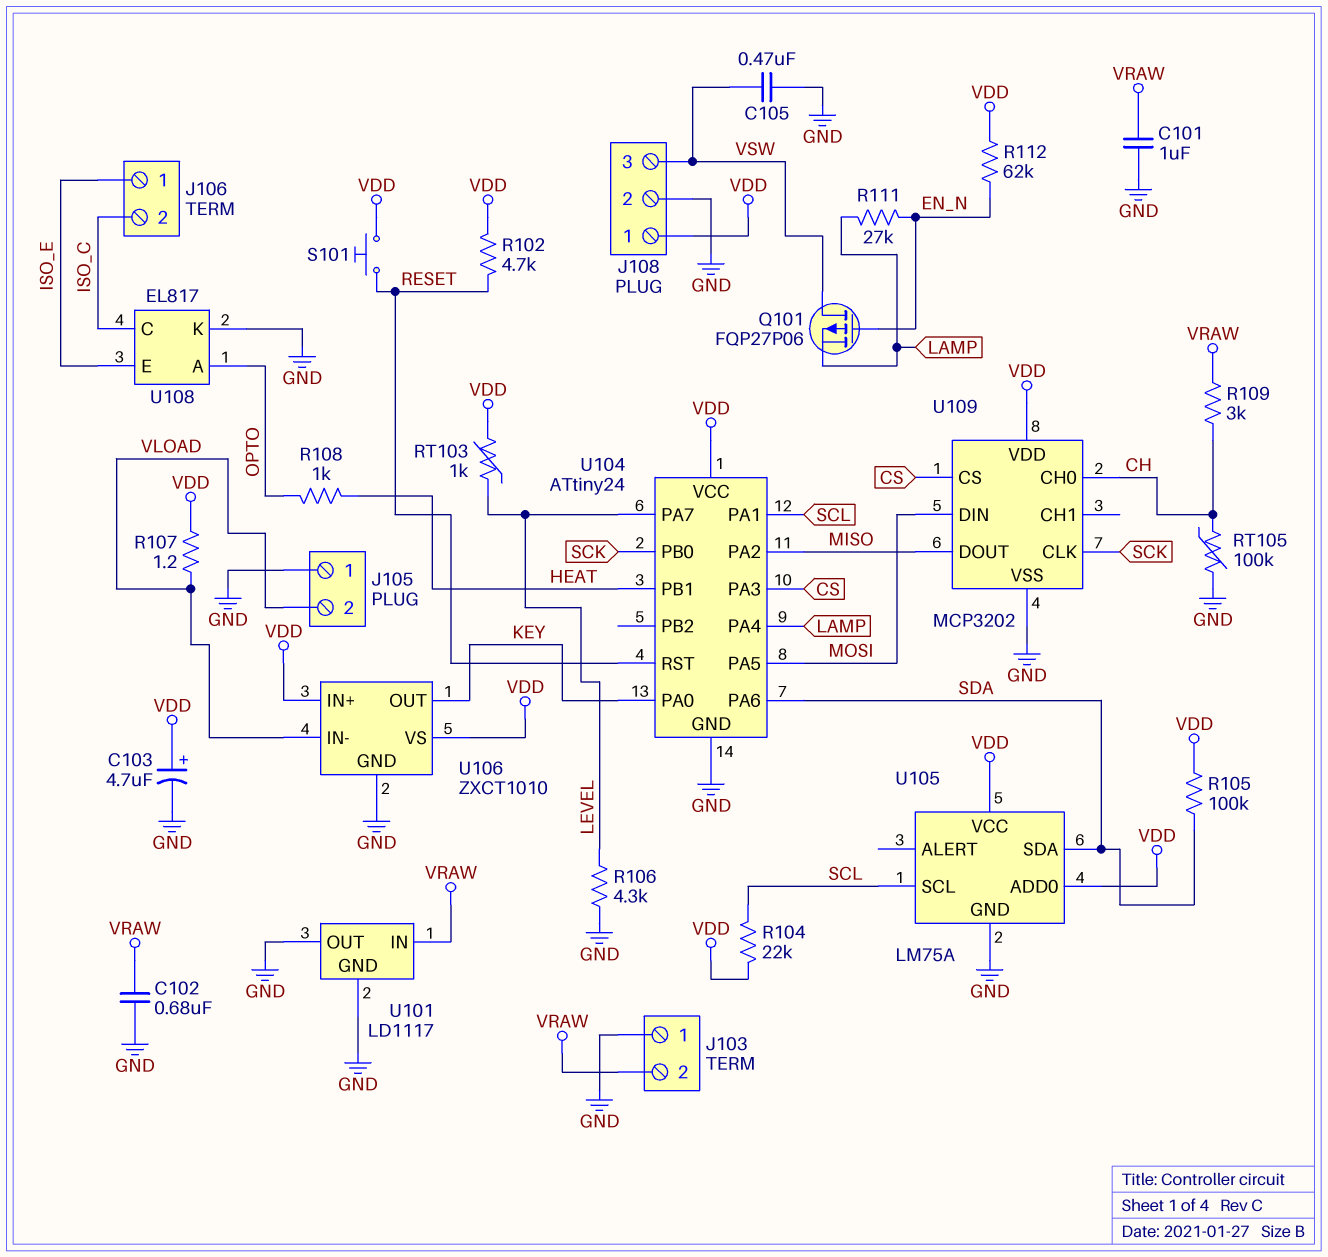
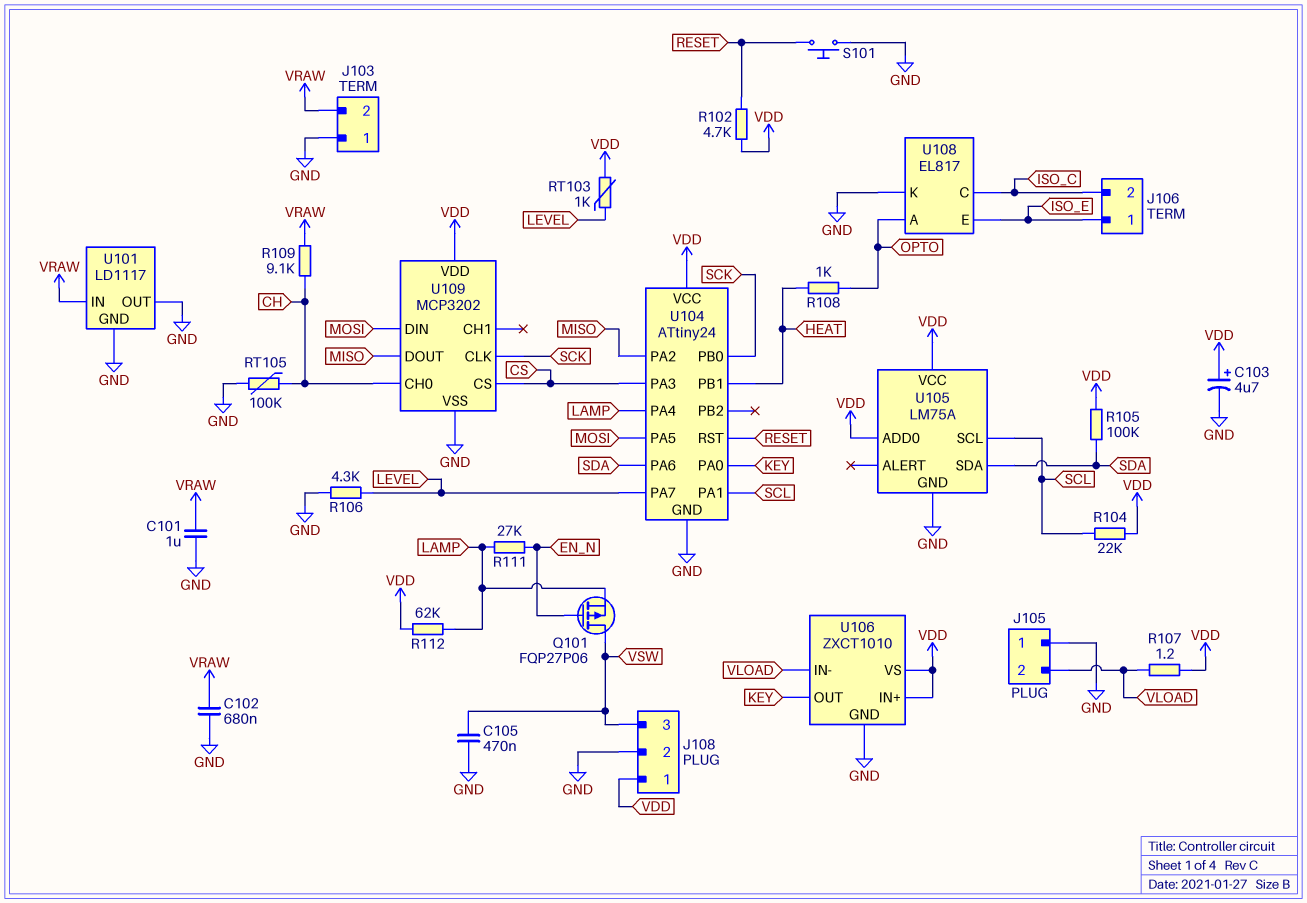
R109: 3k (CH, VRAW) -> 9.1k (CH, VRAW)
R112: 62k (EN_N, VDD) -> 62k (LAMP, VDD)
S101: button (RESET, VDD) -> button (GND, RESET)

